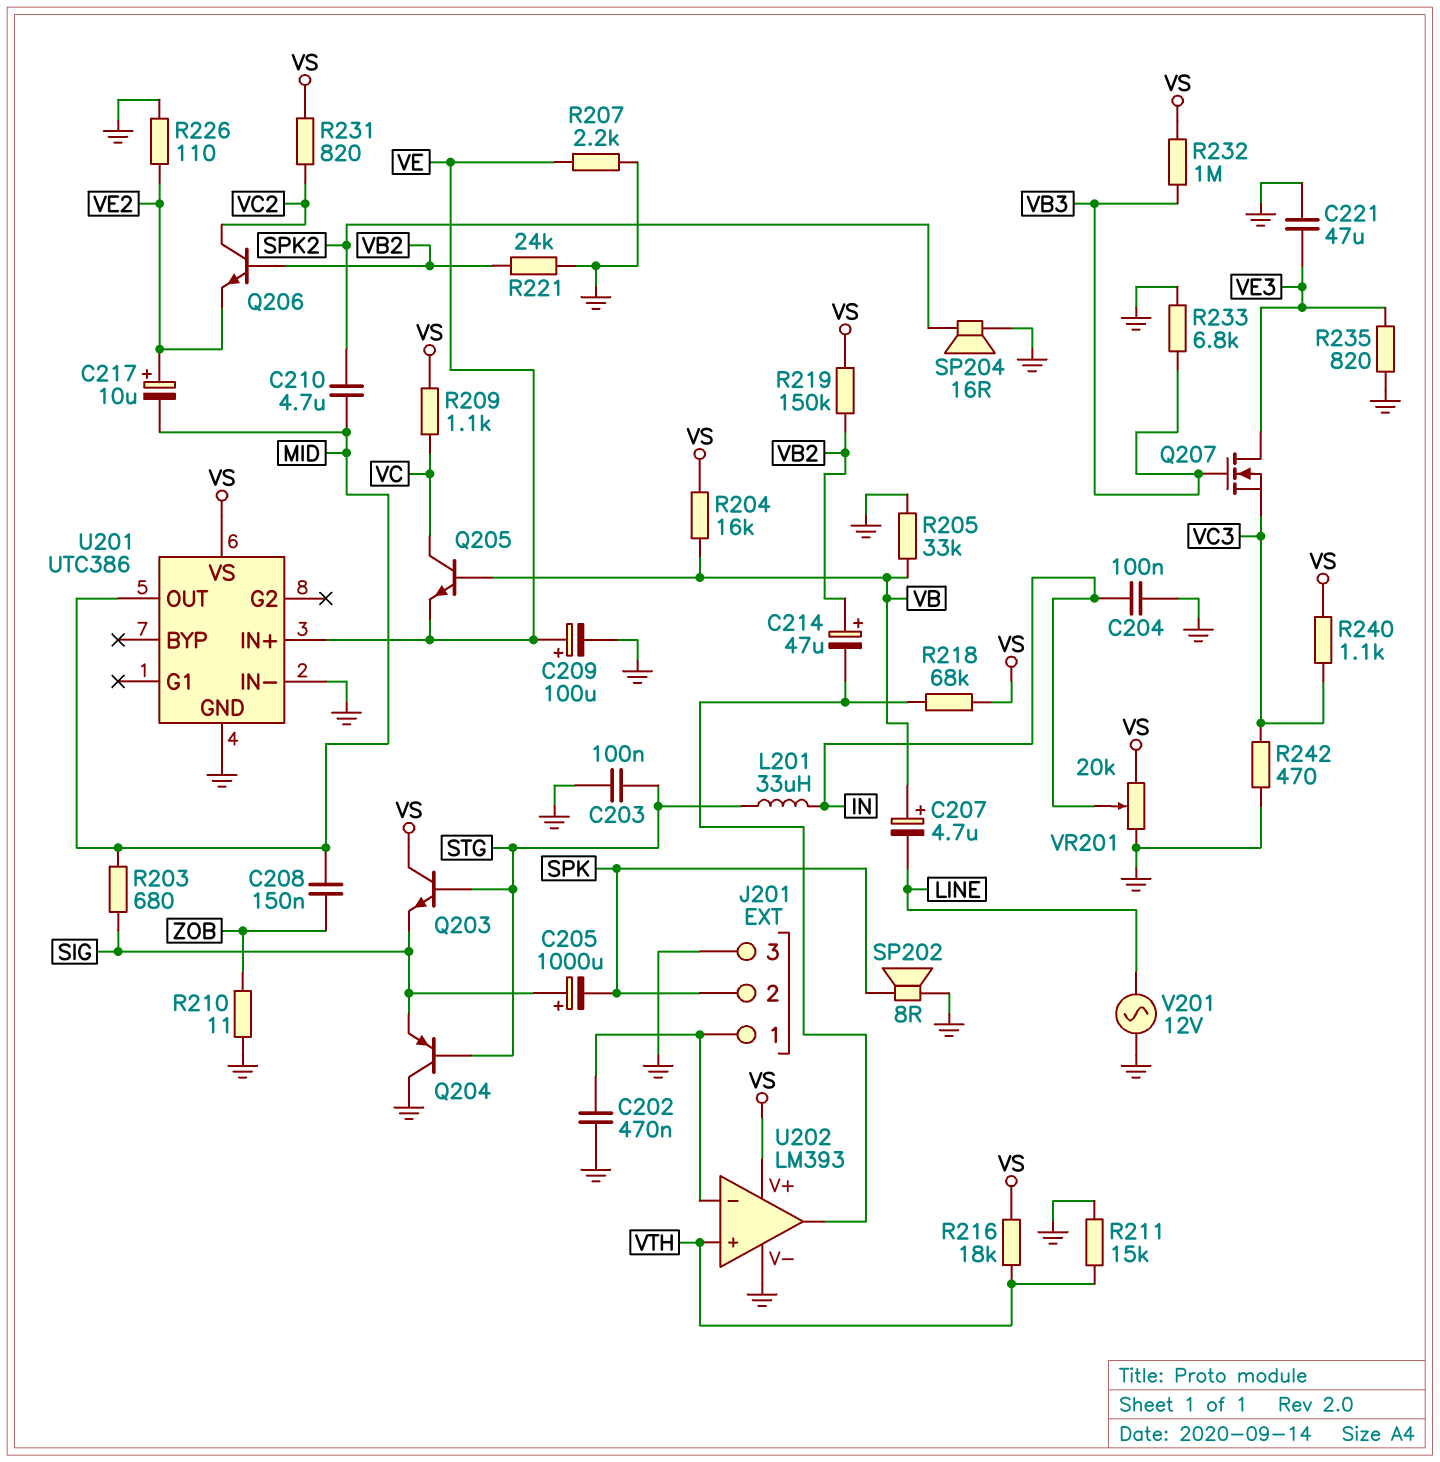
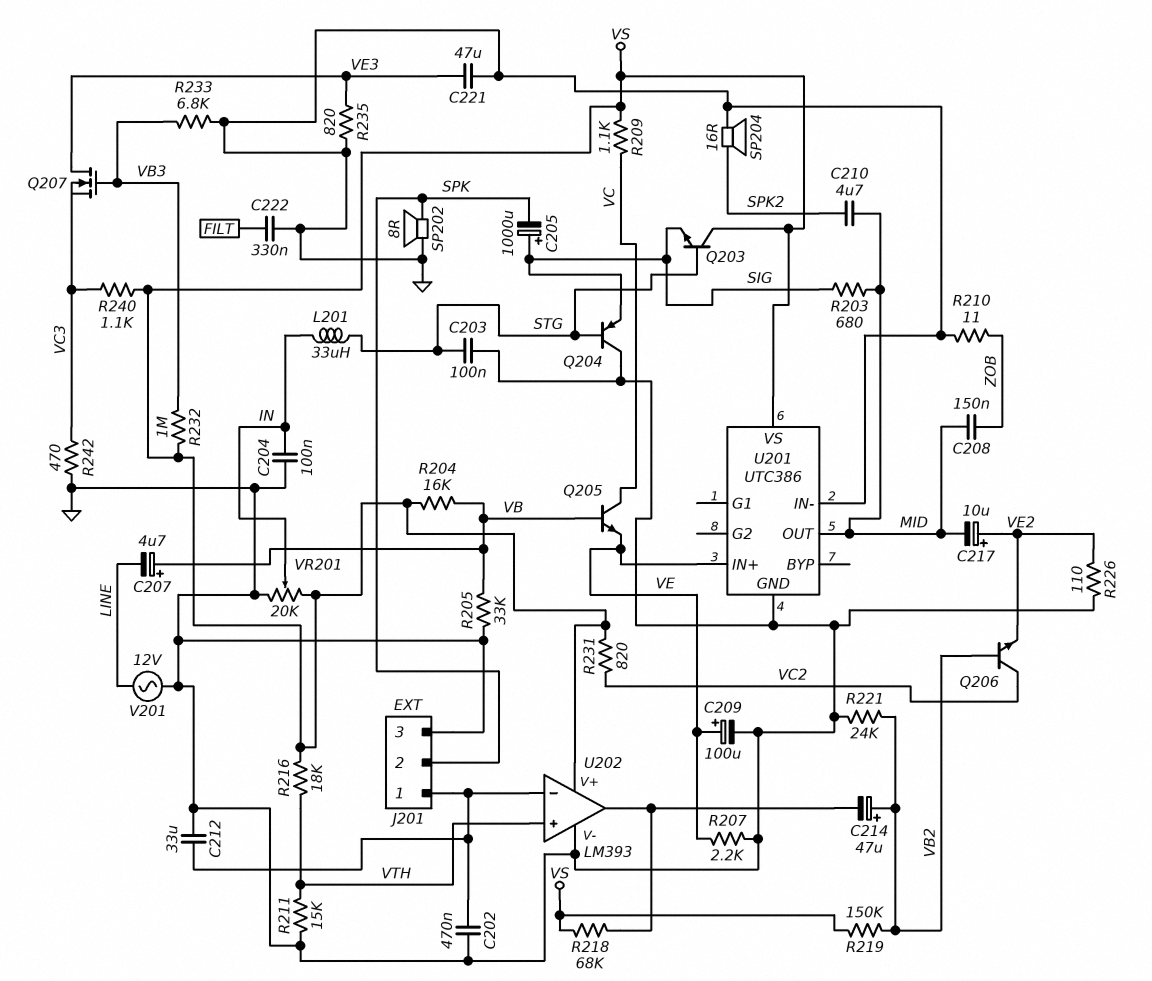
C212: none -> 33uF (GND, J201/1)
C222: none -> 330nF (FILT, GND)

